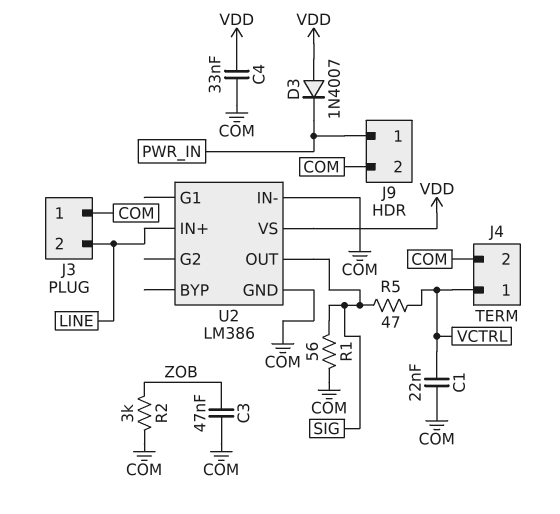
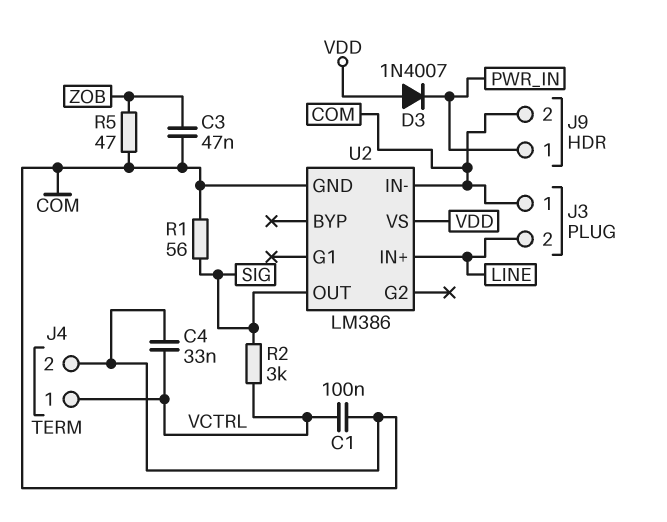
C1: 22nF (COM, VCTRL) -> 100nF (COM, VCTRL)
C4: 33nF (COM, VDD) -> 33nF (COM, VCTRL)
R2: 3k (COM, ZOB) -> 3k (SIG, VCTRL)
R5: 47 (SIG, VCTRL) -> 47 (COM, ZOB)

